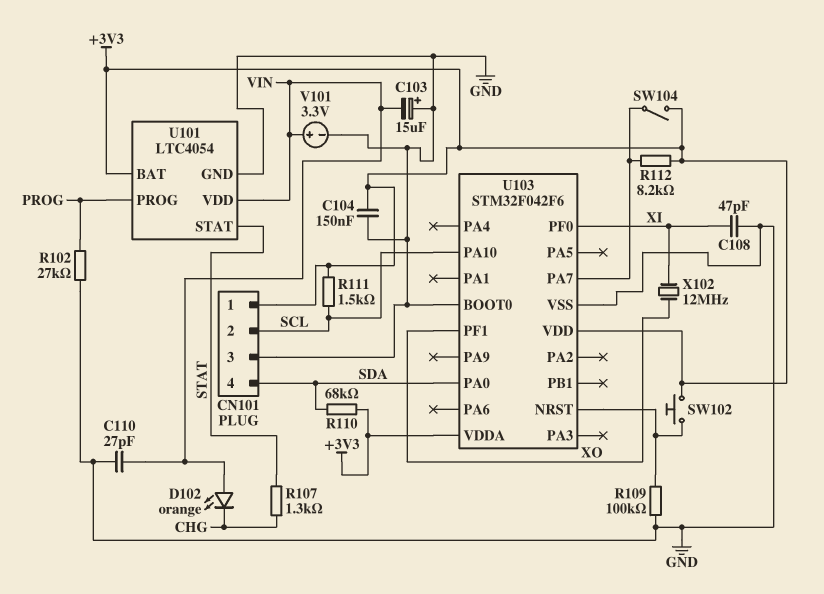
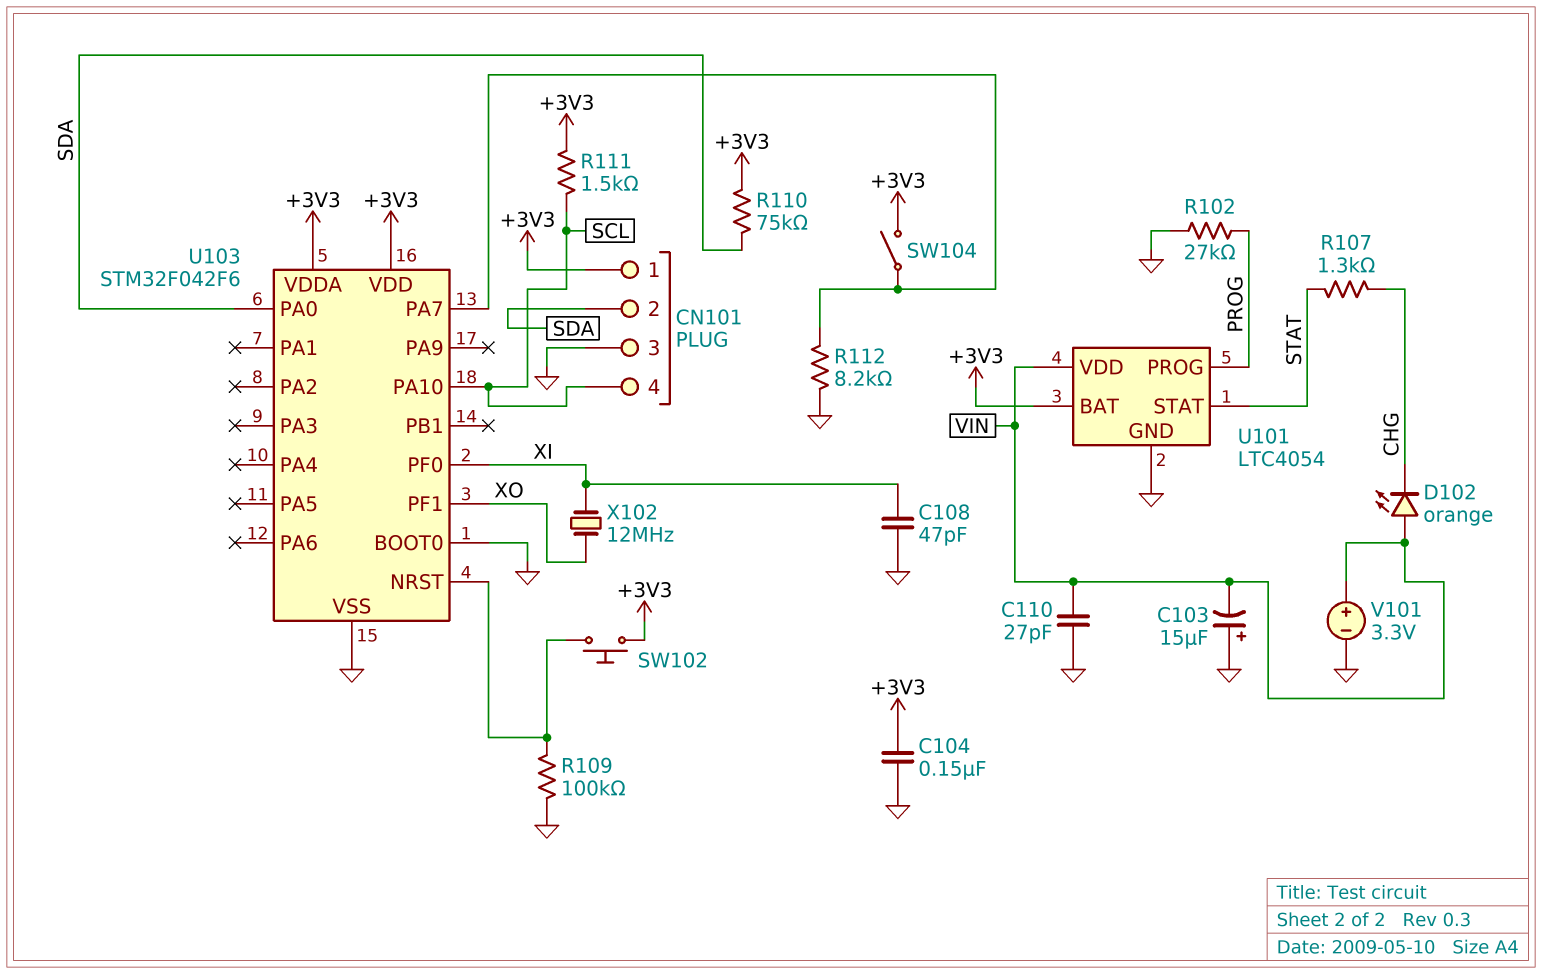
CN101 pin 2: SCL -> SDA
CN101 pin 4: SDA -> SCL
R110: 68k (+3V3, SDA) -> 75k (+3V3, SDA)
R112: 8.2k (+3V3, U103/PA7) -> 8.2k (GND, U103/PA7)

